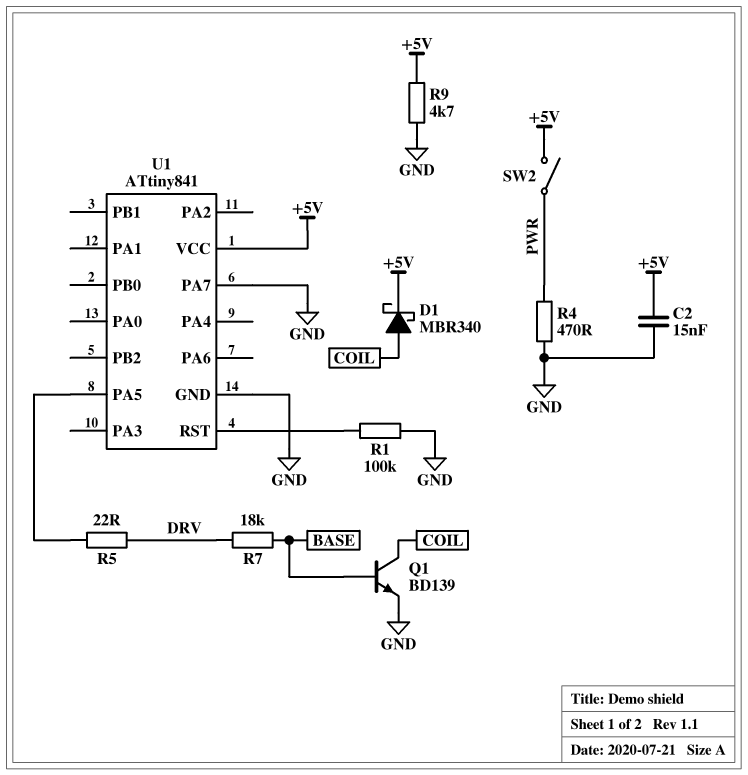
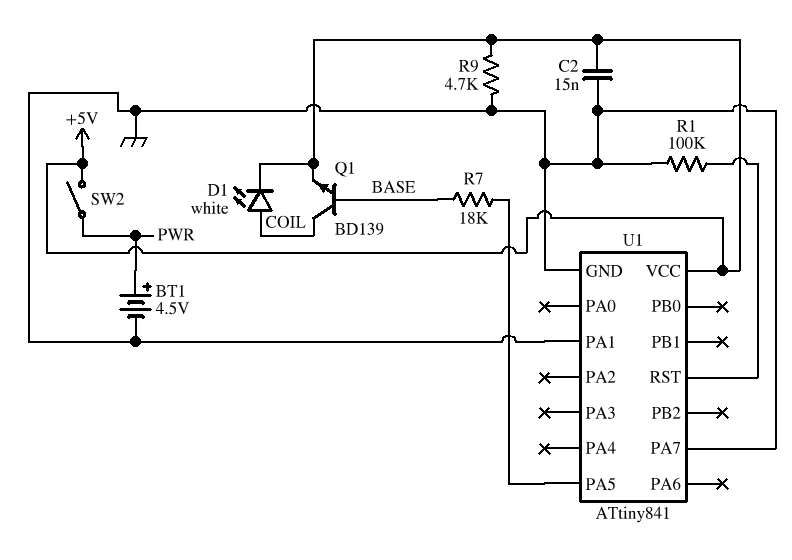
BT1: none -> 4.5V (plus PWR, minus GND)
D1: schottky MBR340 (A COIL, K +5V) -> LED white (A COIL, K +5V)
Q1: NPN BD139 (B BASE, C COIL, E GND) -> NPN BD139 (B BASE, C COIL, E +5V)
R4: 470 (GND, PWR) -> none
R5: 22 (DRV, U1/PA5) -> none
R7: 18k (BASE, DRV) -> 18k (BASE, U1/PA5)
U1 pin PA1: none -> GND

